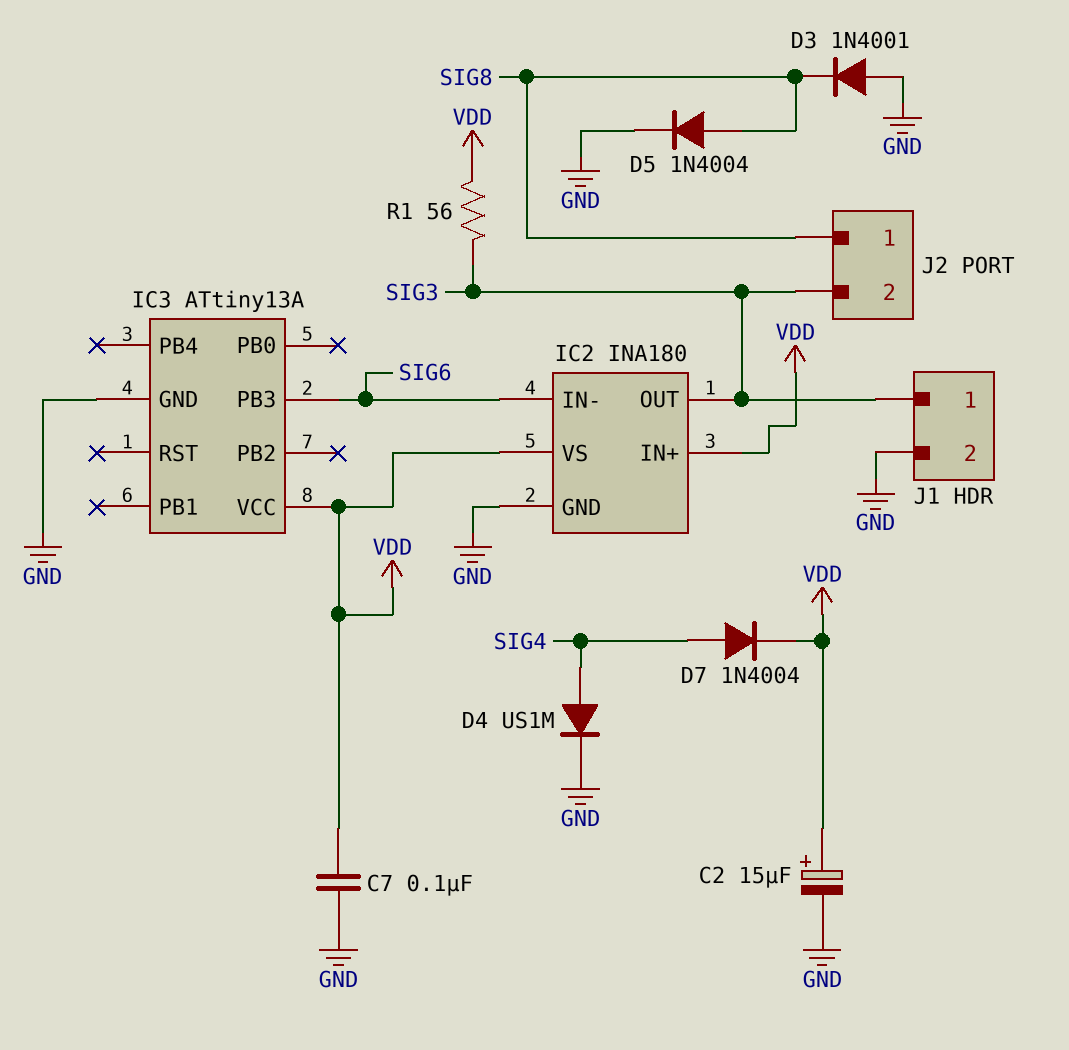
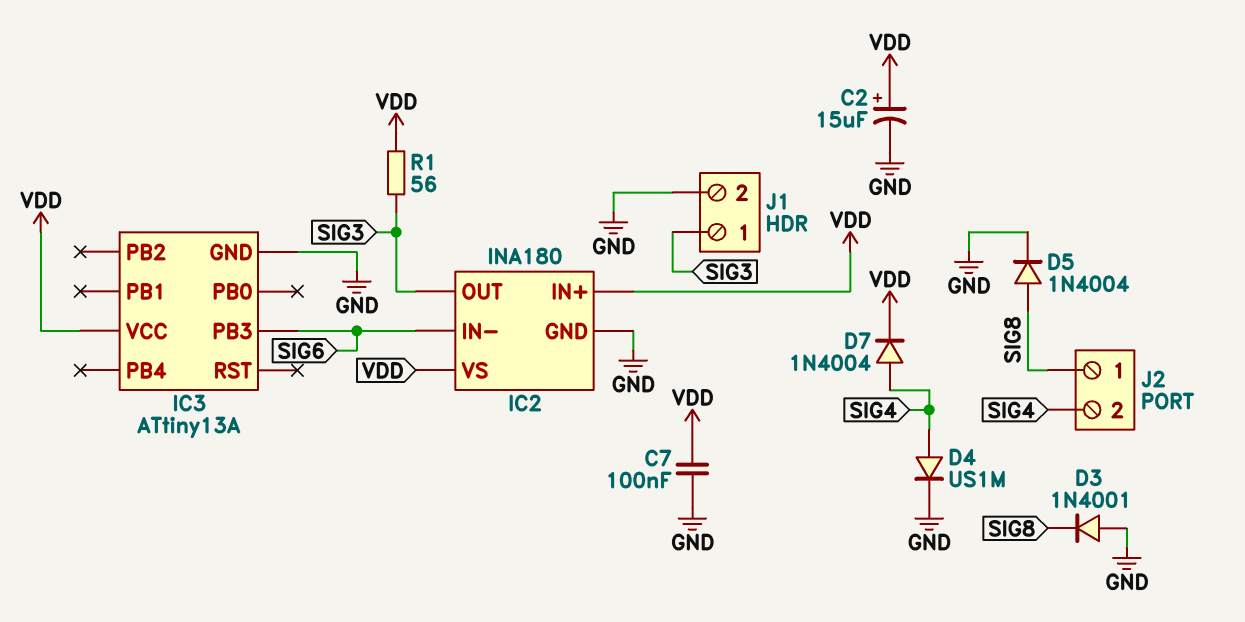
J2 pin 2: SIG3 -> SIG4

